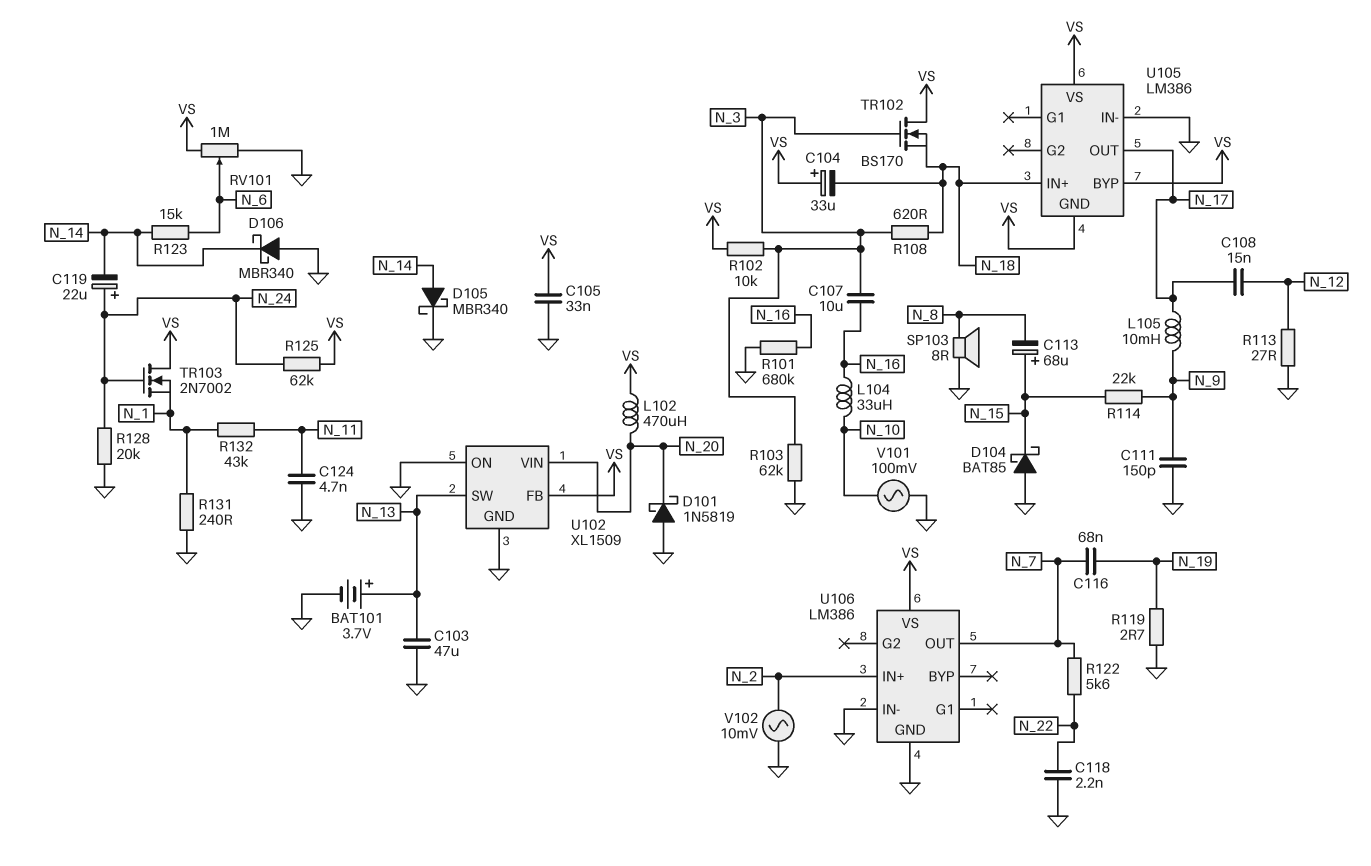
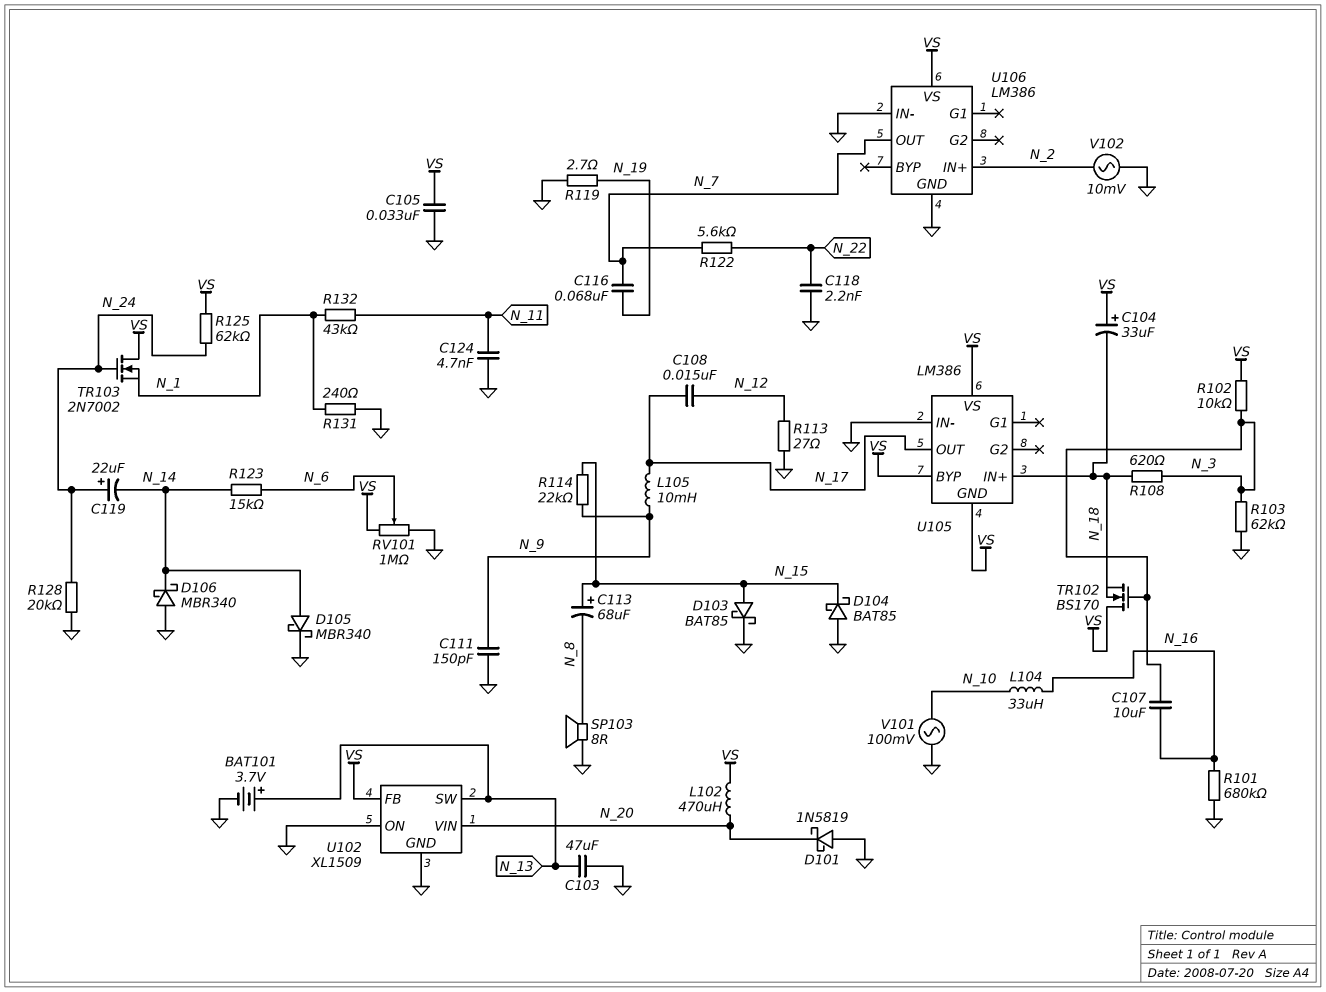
D103: none -> schottky BAT85 (A N_15, K GND)

